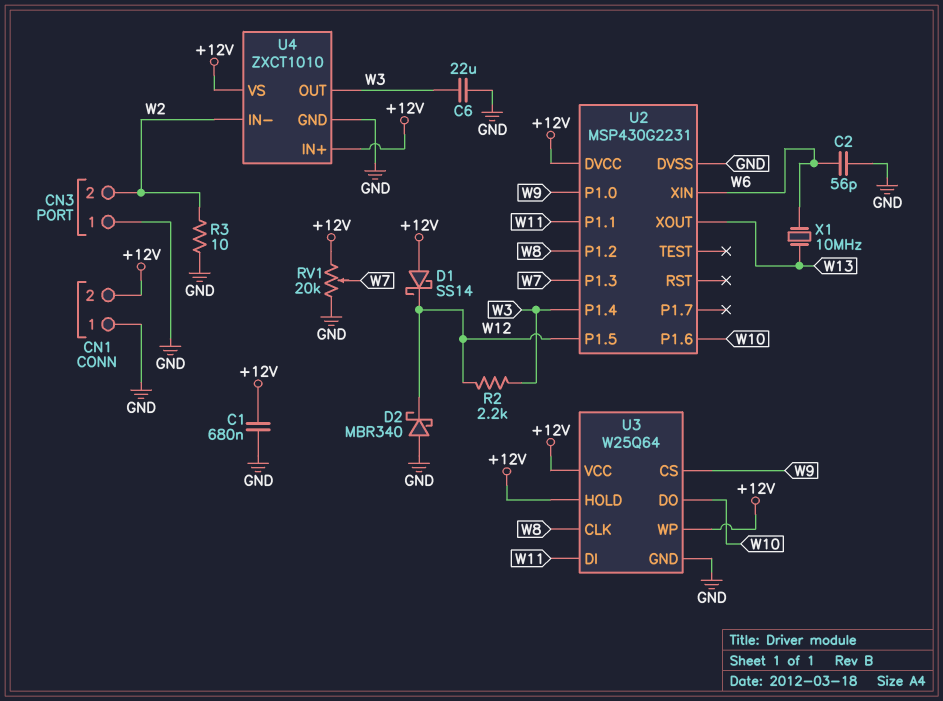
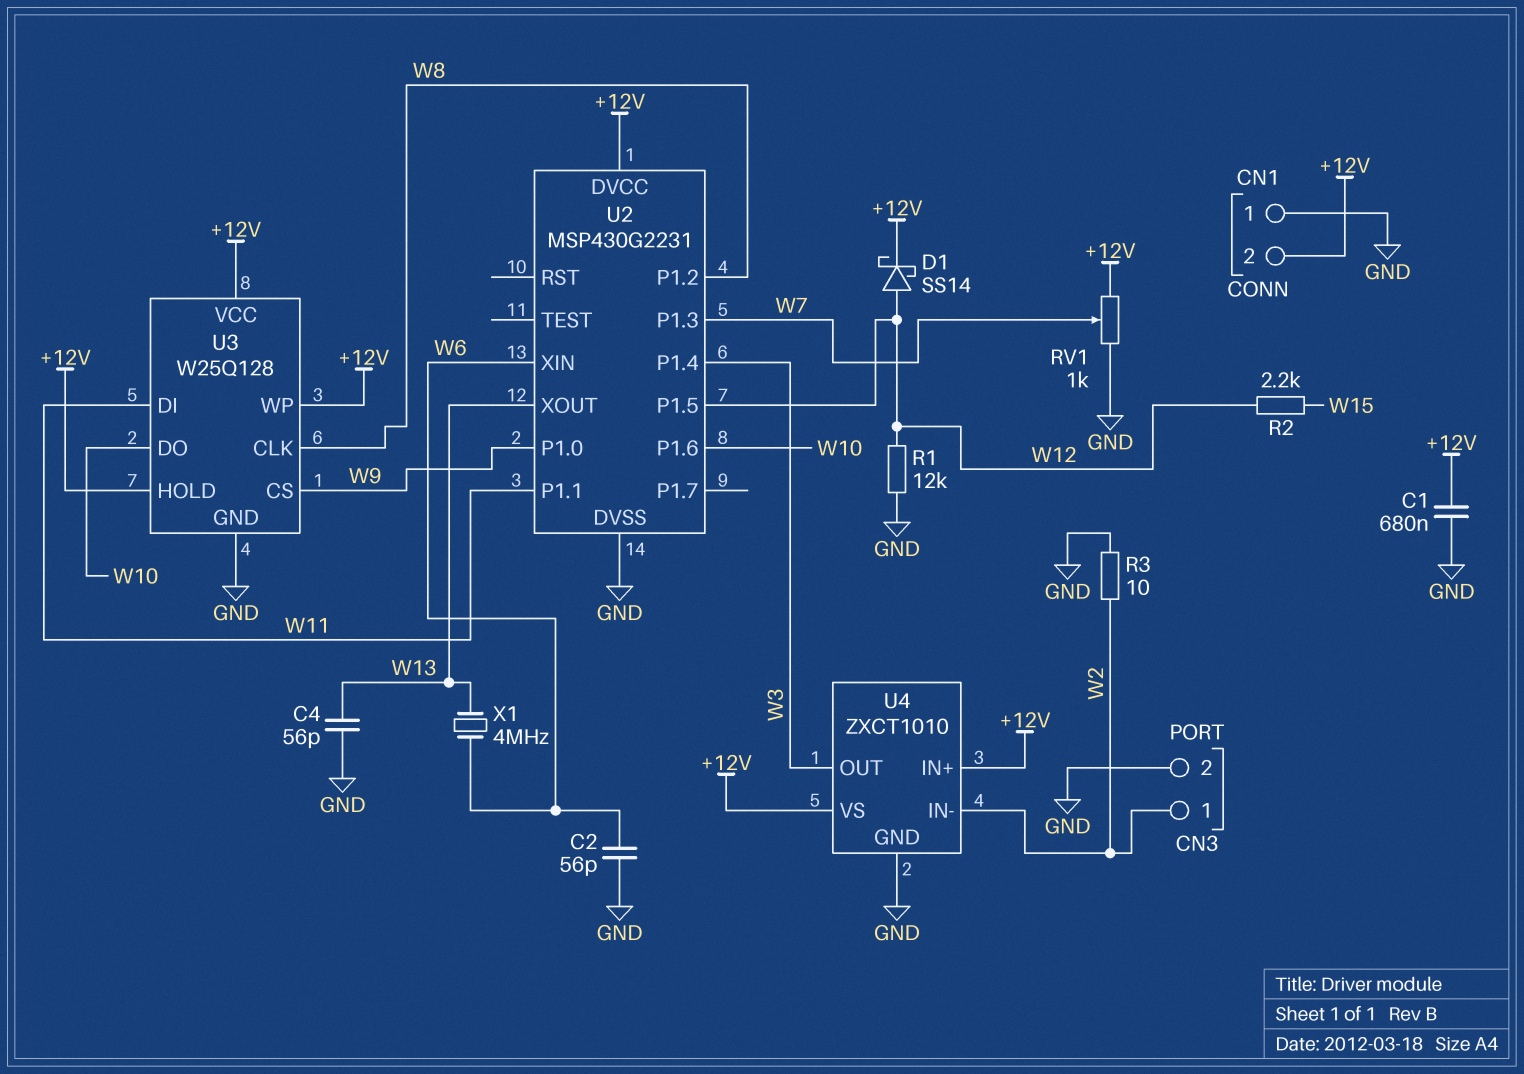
C4: none -> 56pF (GND, W13)
C6: 22uF (GND, W3) -> none
CN3 pin 1: GND -> W2
CN3 pin 2: W2 -> GND
D1: schottky SS14 (A +12V, K W12) -> schottky SS14 (A W12, K +12V)
D2: schottky MBR340 (A GND, K W12) -> none
R1: none -> 12k (GND, W12)
R2: 2.2k (W3, W12) -> 2.2k (W12, W15)
RV1: 20k (+12V, GND, wiper W7) -> 1k (+12V, GND, wiper W7)
U3: W25Q64 -> W25Q128
X1: 10MHz (W6, W13) -> 4MHz (W6, W13)

